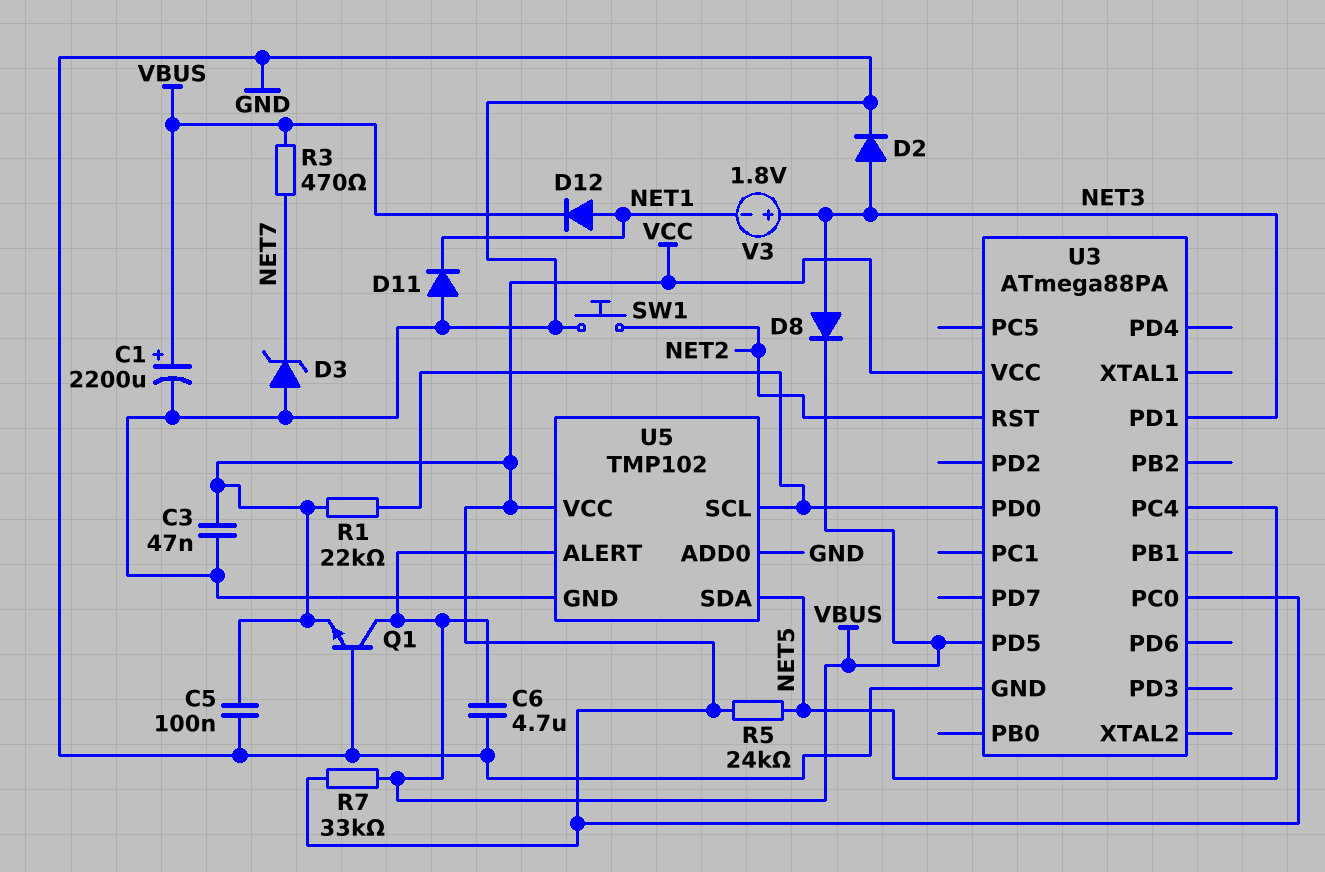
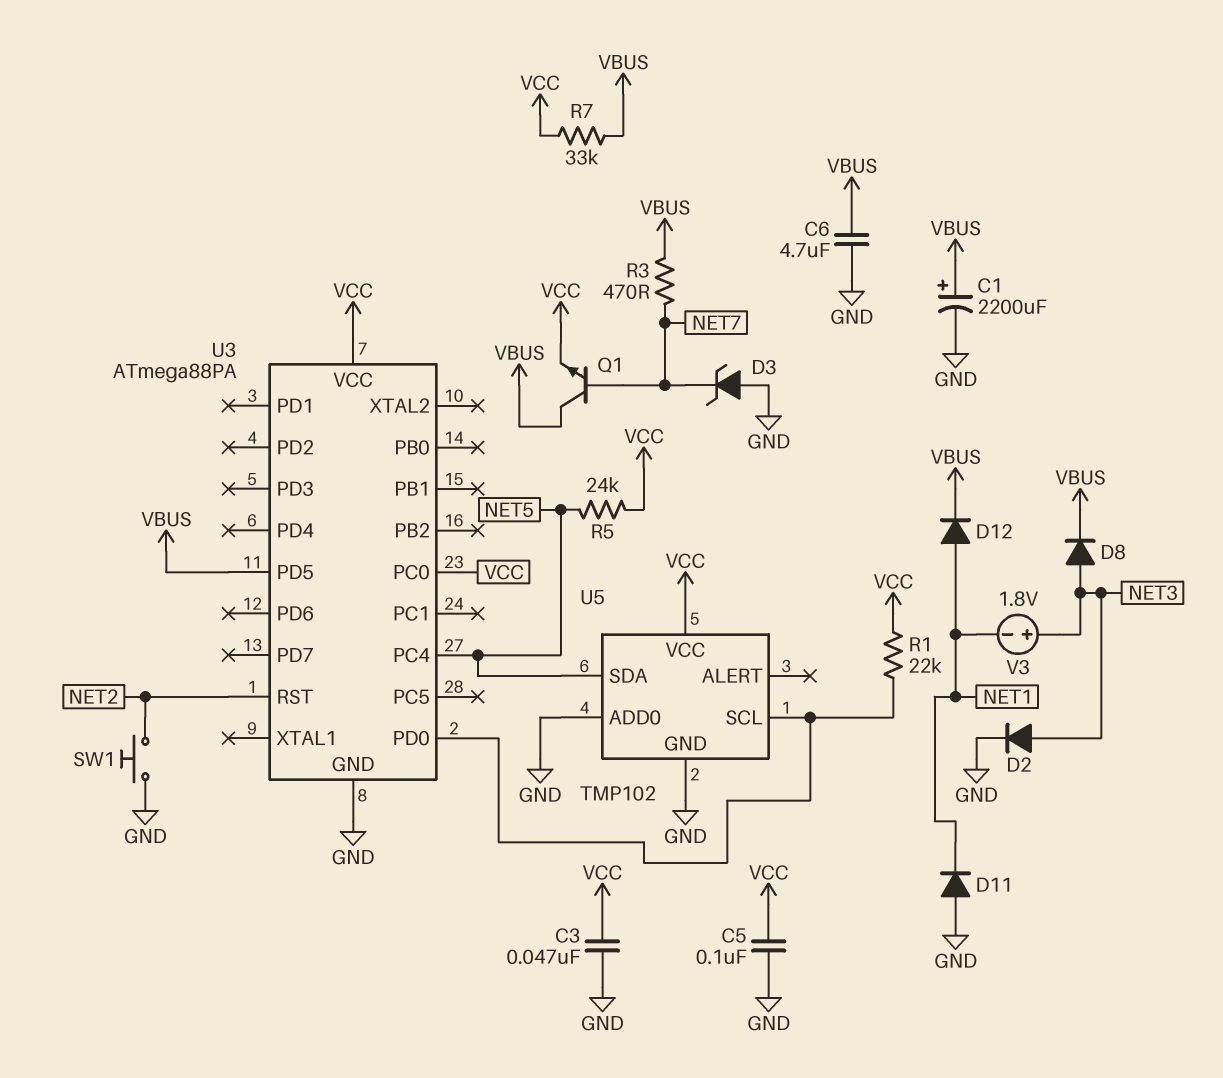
Q1: NPN (B GND, C VBUS, E VCC) -> NPN (B NET7, C VBUS, E VCC)
U3 pin PD1: NET3 -> none
U5 pin ALERT: VBUS -> none

